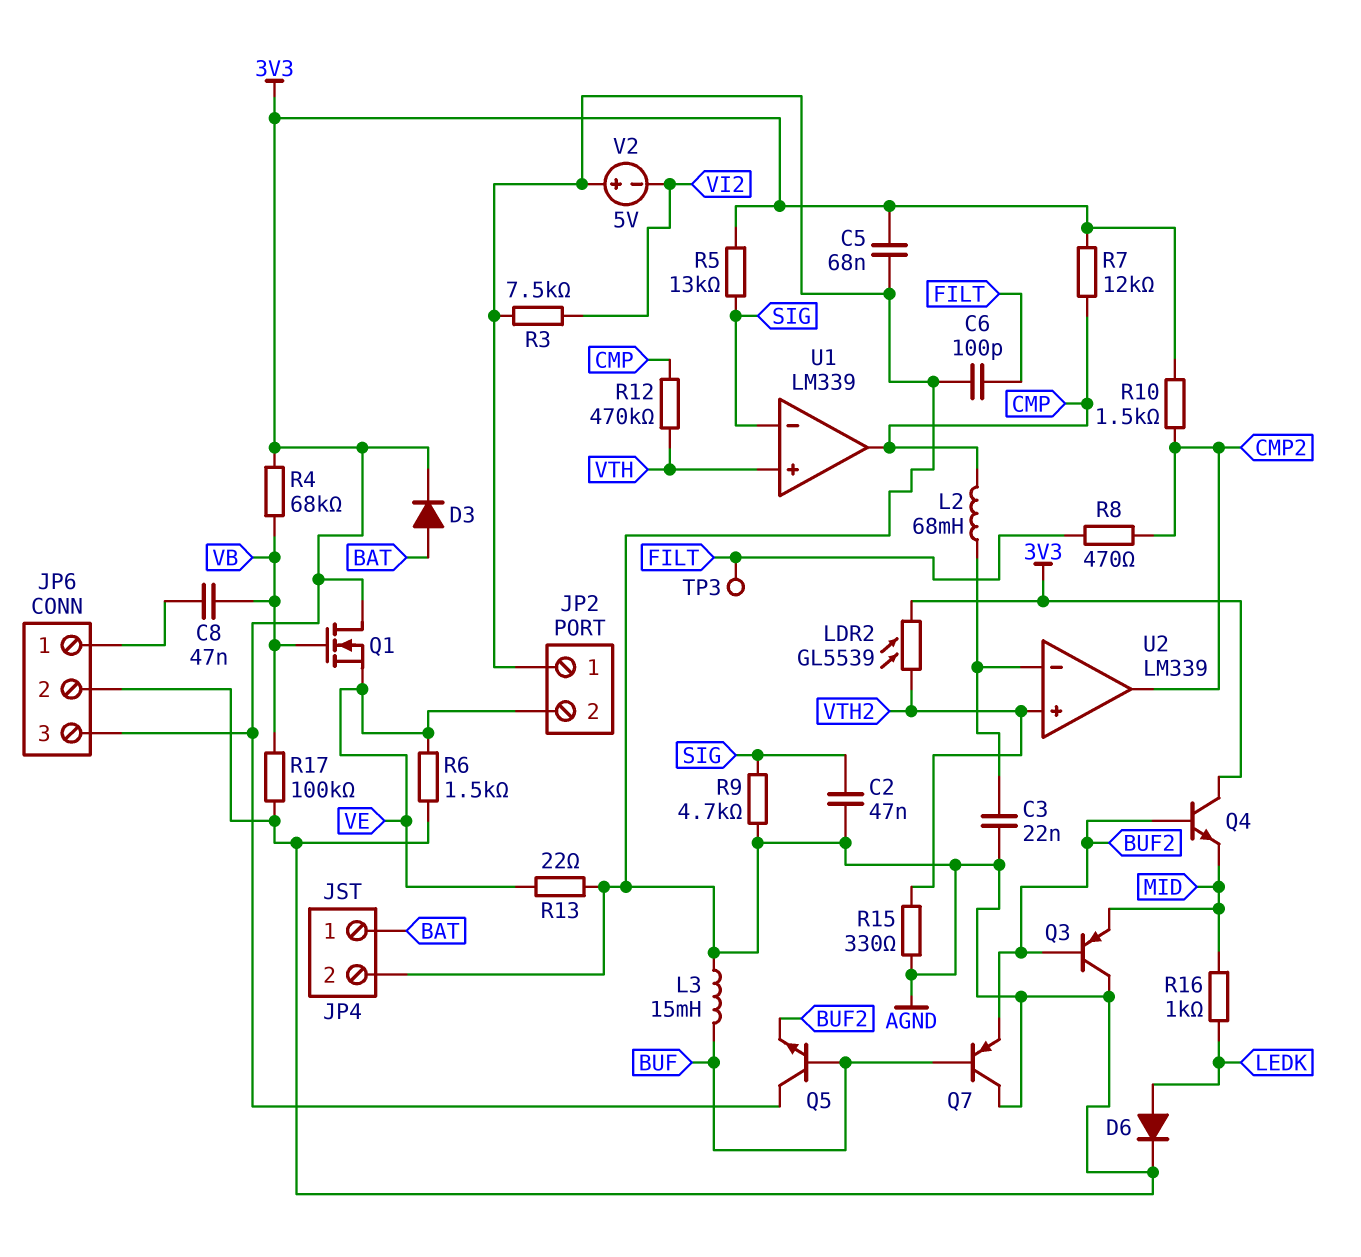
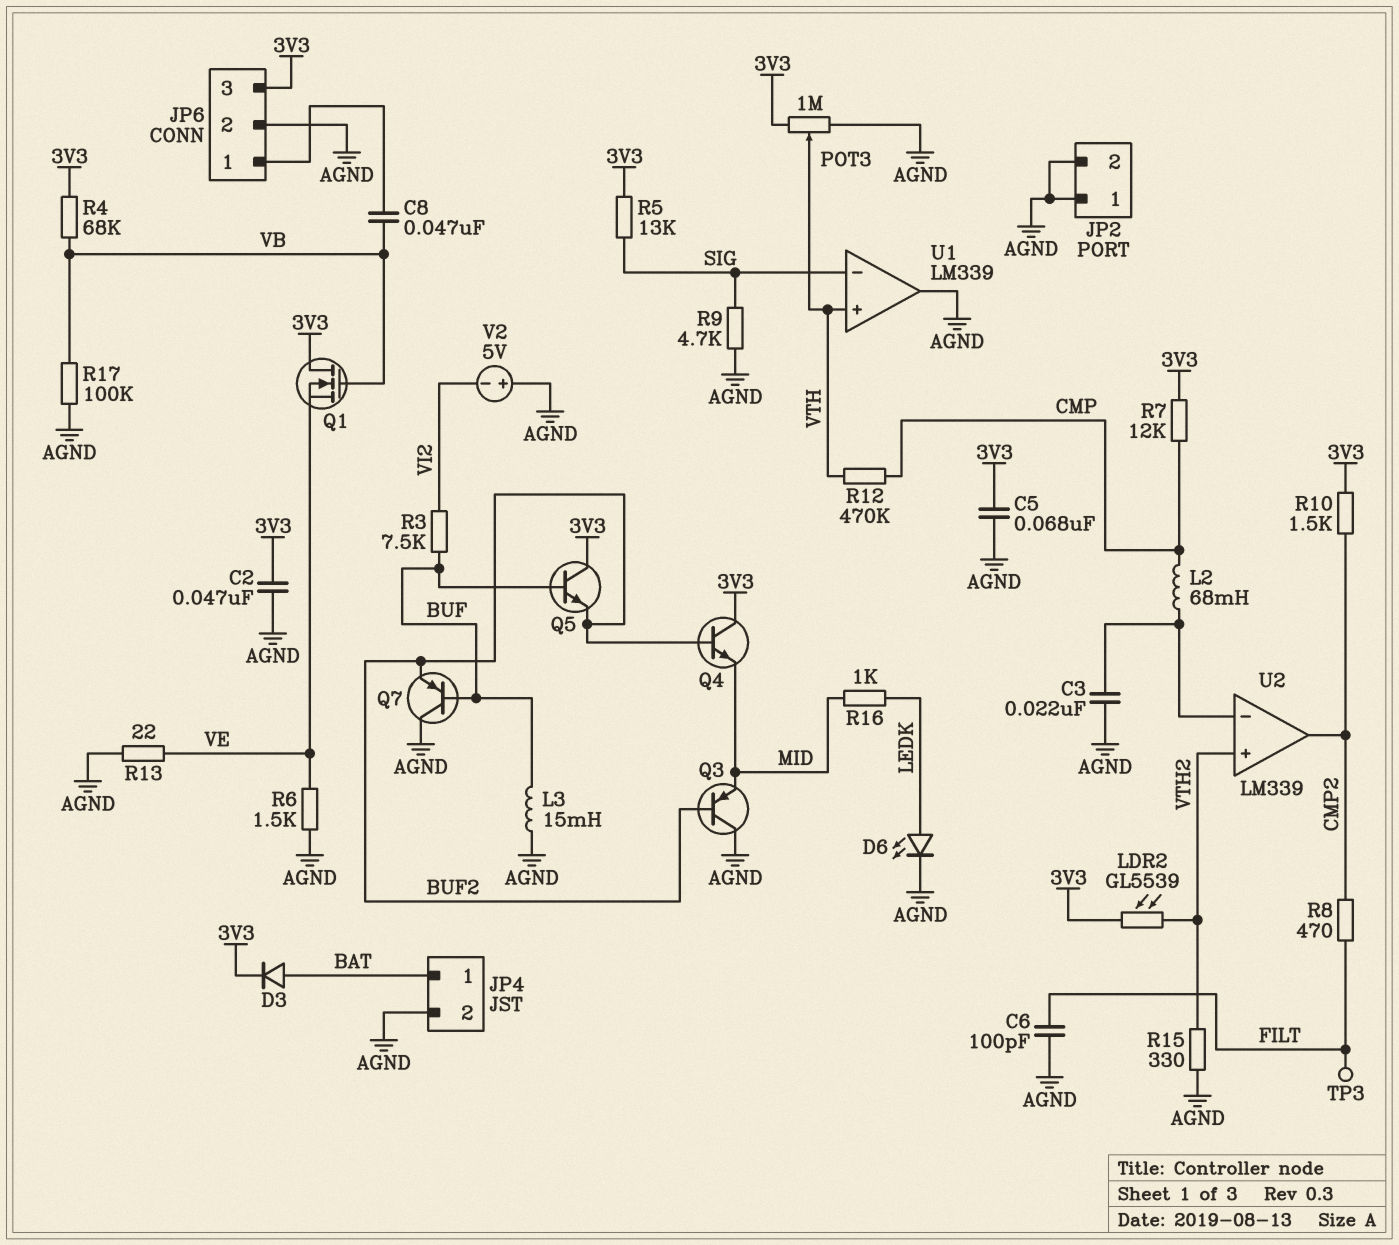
C2: 47nF (AGND, SIG) -> 47nF (3V3, AGND)
D6: diode (A LEDK, K AGND) -> LED (A LEDK, K AGND)
JP2 pin 2: VE -> AGND
POT3: none -> 1M (3V3, AGND, wiper VTH)
R3: 7.5k (AGND, VI2) -> 7.5k (BUF, VI2)
U1 pin out: CMP -> AGND

